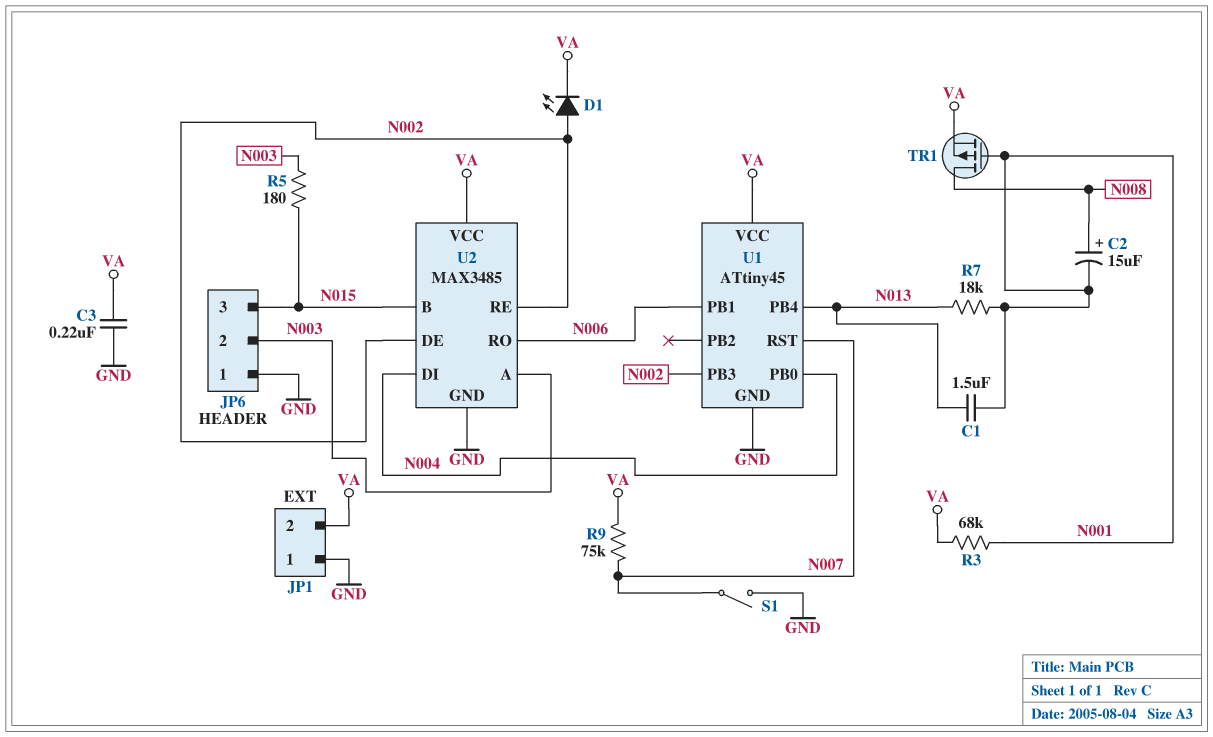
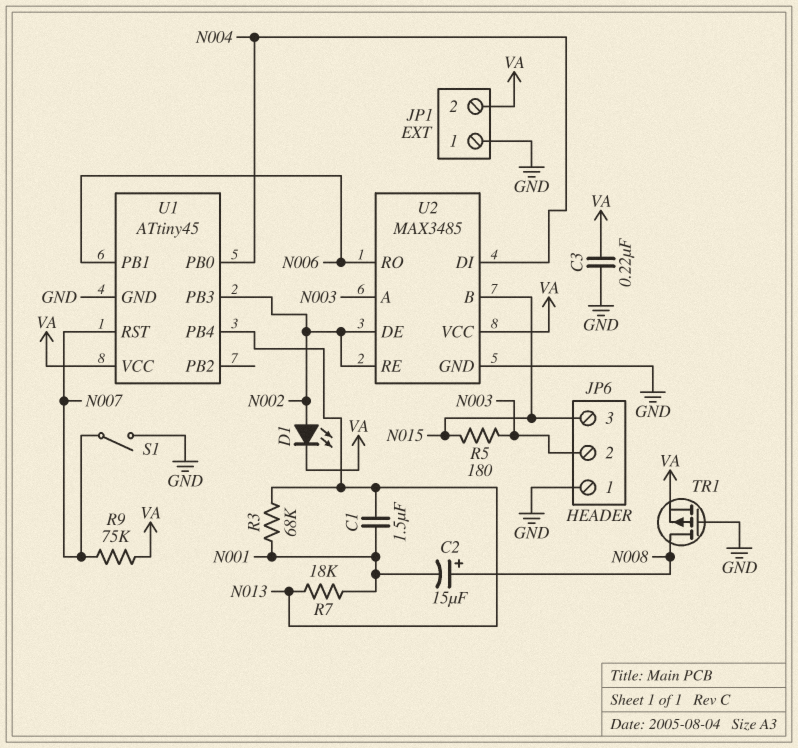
R3: 68k (N001, VA) -> 68k (N001, N013)
TR1: PMOS (G N001, D N008, S VA) -> PMOS (G GND, D N008, S VA)

